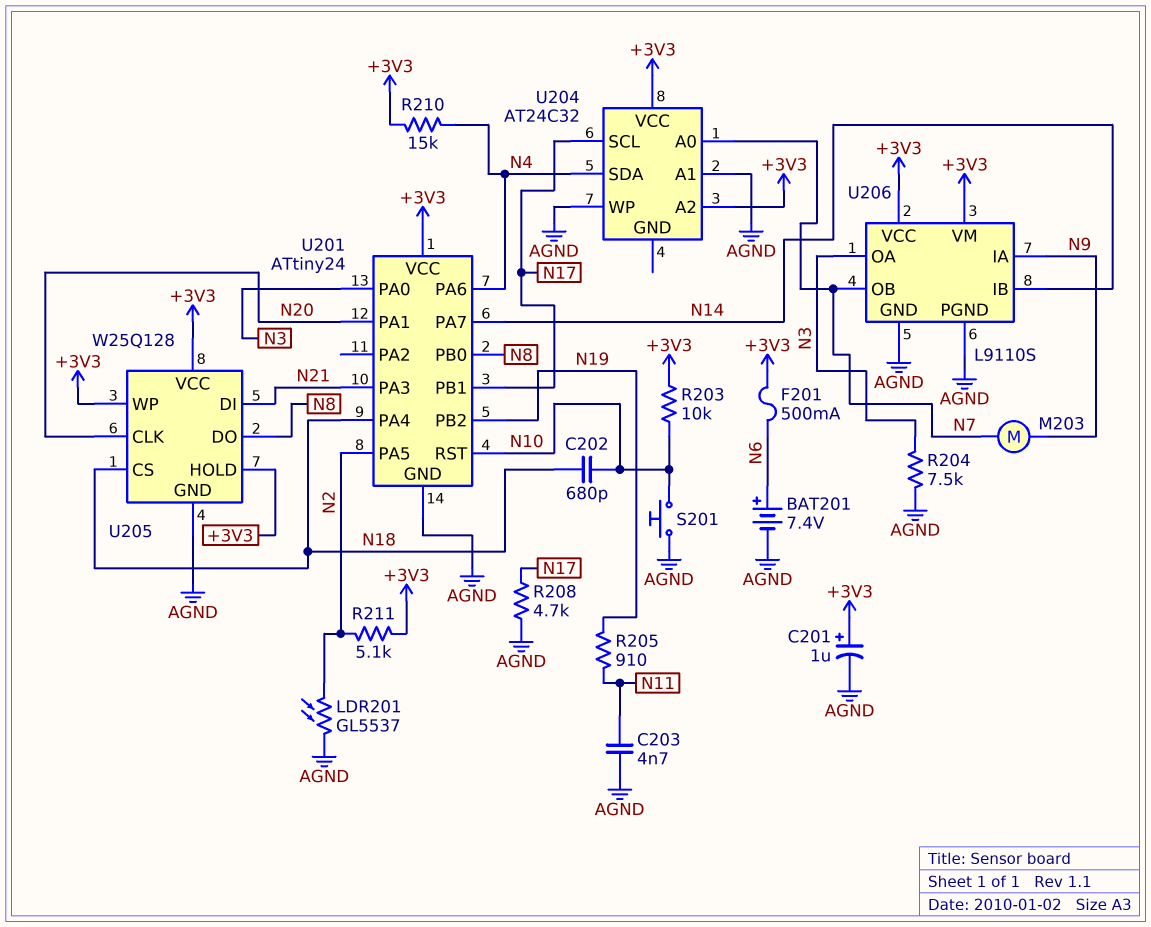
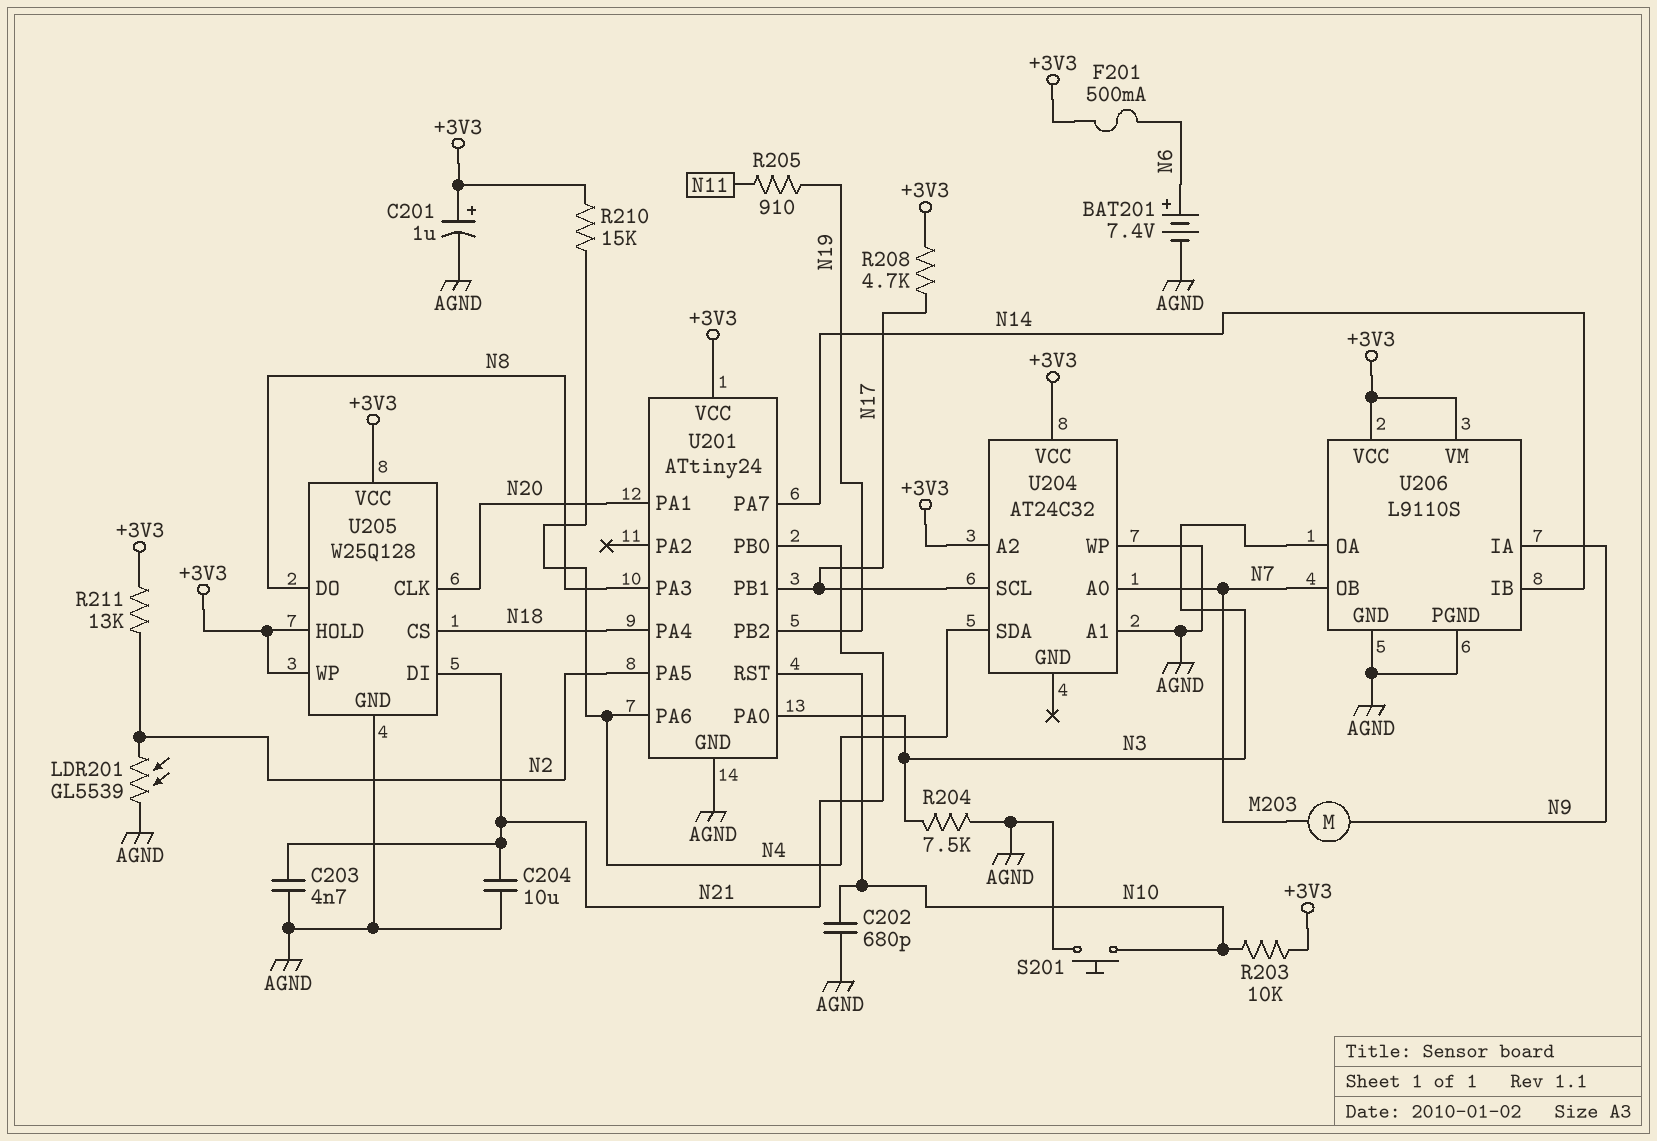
C202: 680pF (N10, N18) -> 680pF (AGND, N10)
C203: 4.7nF (AGND, N11) -> 4.7nF (AGND, N21)
C204: none -> 10uF (AGND, N21)
LDR201: GL5537 (AGND, N2) -> GL5539 (AGND, N2)
R208: 4.7k (AGND, N17) -> 4.7k (+3V3, N17)
R211: 5.1k (+3V3, N2) -> 13k (+3V3, N2)
U201 pin PA3: N21 -> N8
U201 pin PB0: N8 -> N21

